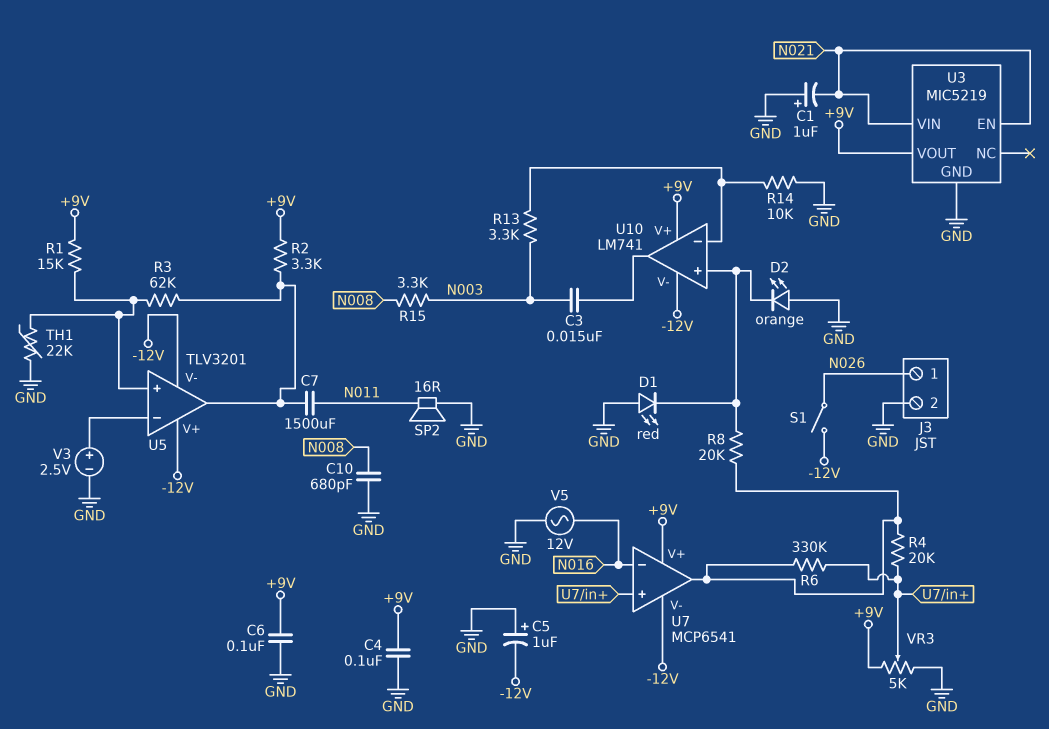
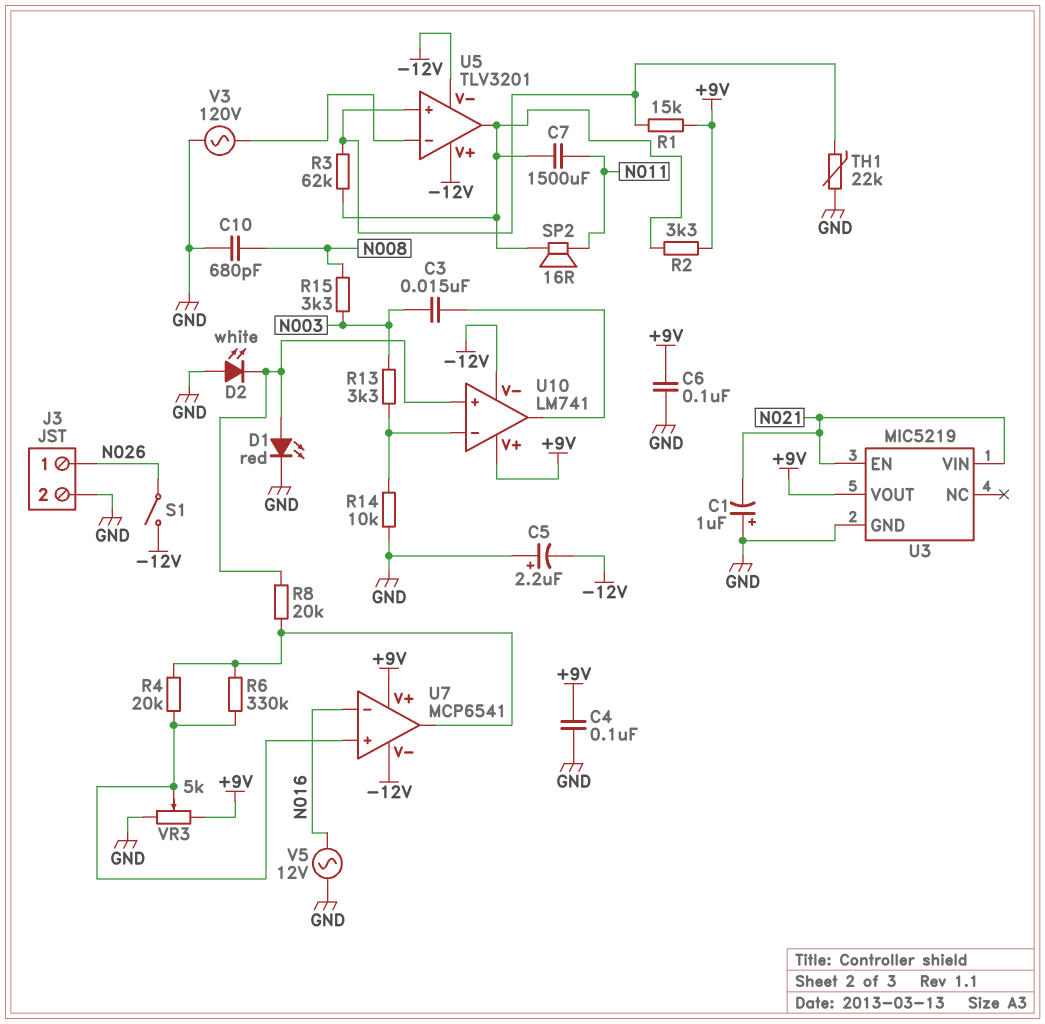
C5: 1uF (plus GND, minus -12V) -> 2.2uF (plus GND, minus -12V)
D1: LED red (A GND, K U10/in+) -> LED red (A U10/in+, K GND)
D2: LED orange (A GND, K U10/in+) -> LED white (A GND, K U10/in+)
SP2: speaker 16R (GND, N011) -> speaker 16R (N011, U5/out)
V3: 2.5V (plus U5/in-, minus GND) -> AC 120V (GND, U5/in-)

